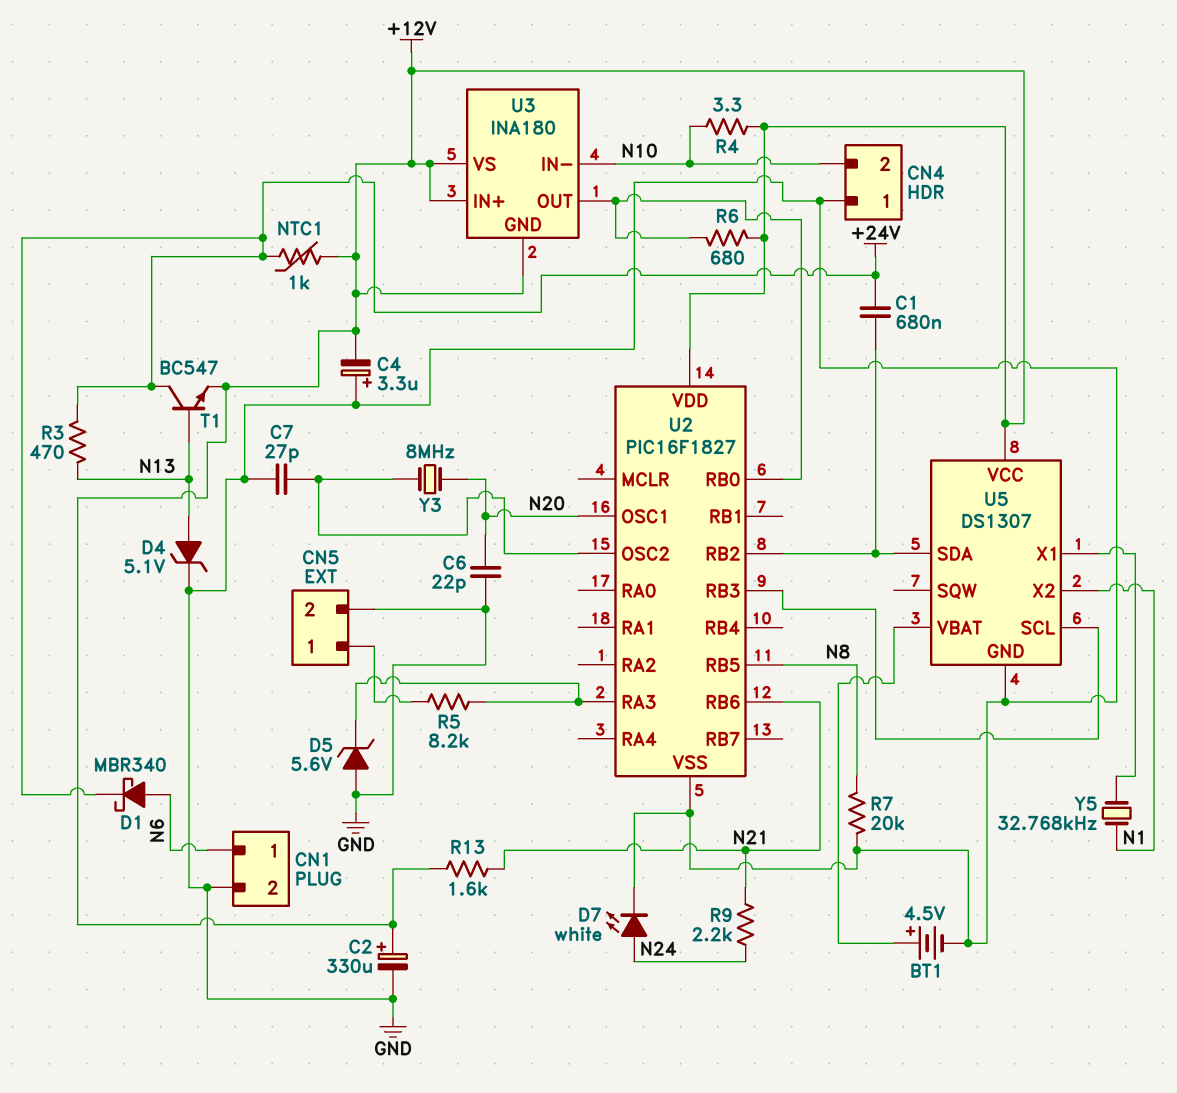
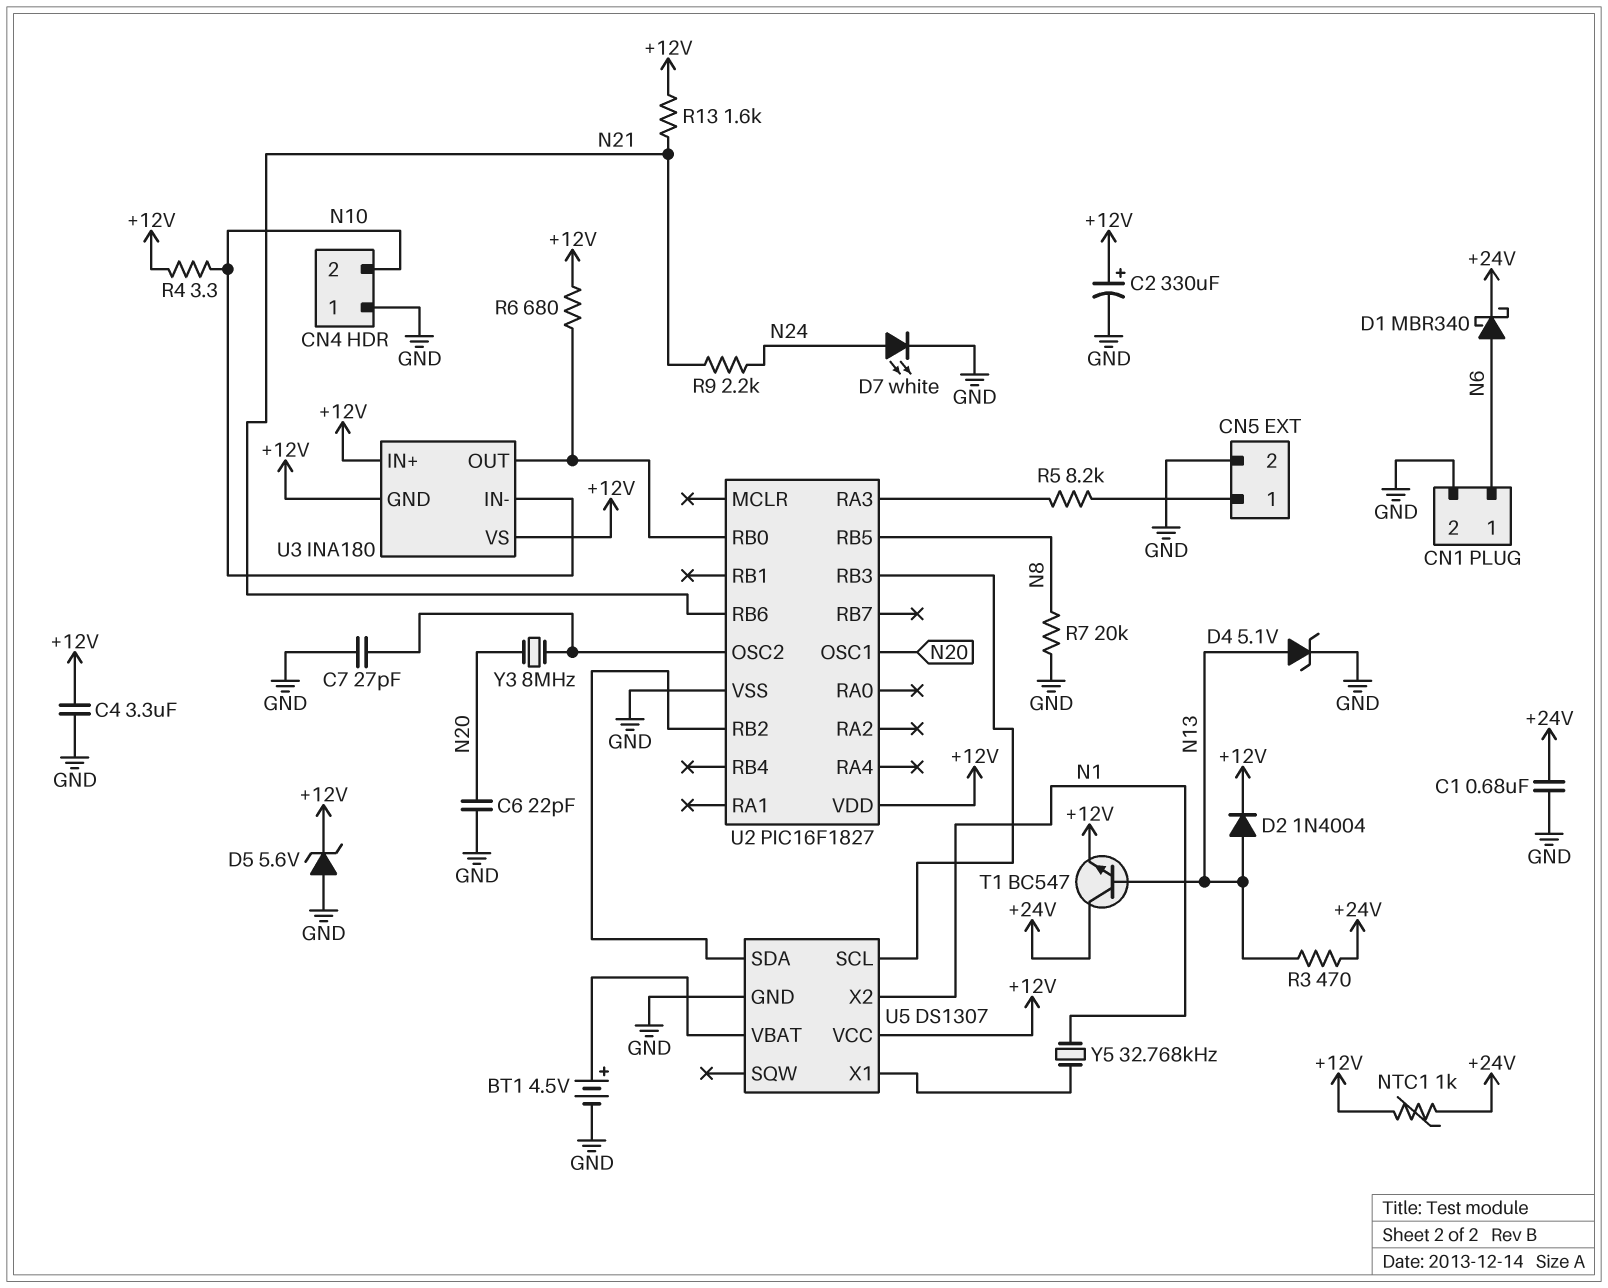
C1: 680nF (+24V, U2/RB2) -> 680nF (+24V, GND)
C4: 3.3uF (plus GND, minus +12V) -> 3.3uF (+12V, GND)
D2: none -> diode 1N4004 (A N13, K +12V)
D5: zener 5.6V (A GND, K U2/RA3) -> zener 5.6V (A GND, K +12V)

